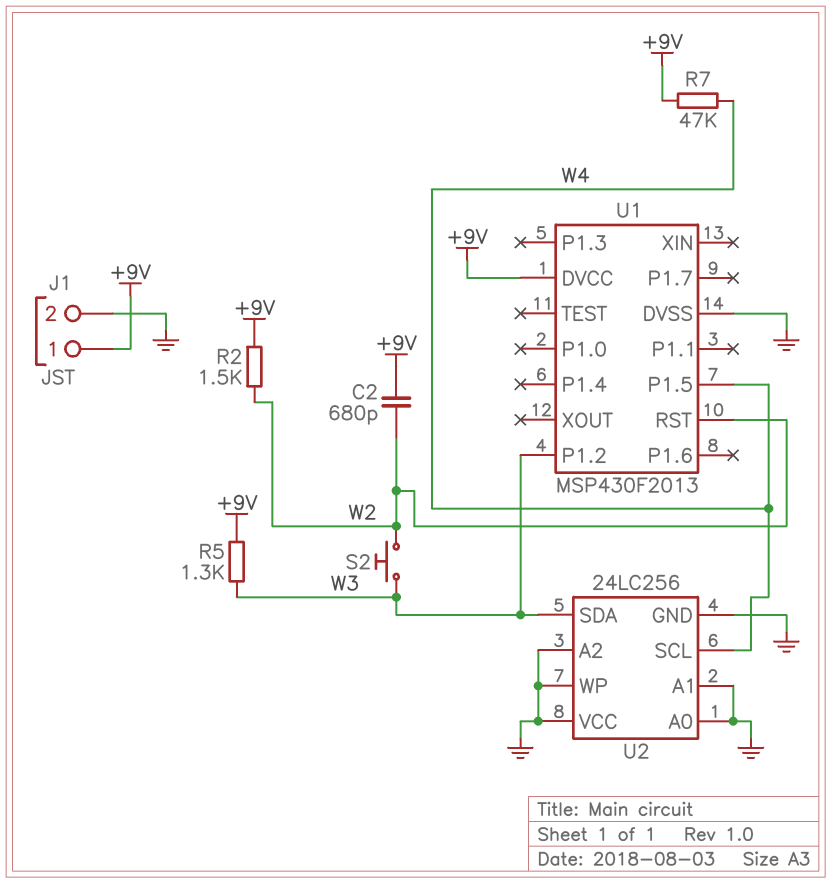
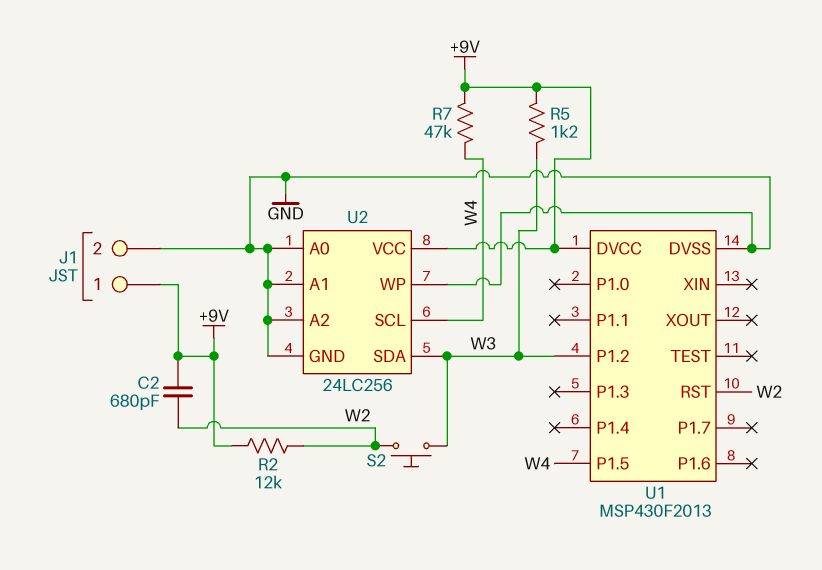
R2: 1.5k (+9V, W2) -> 12k (+9V, W2)
R5: 1.3k (+9V, W3) -> 1.2k (+9V, W3)
U2 pin VCC: GND -> +9V

